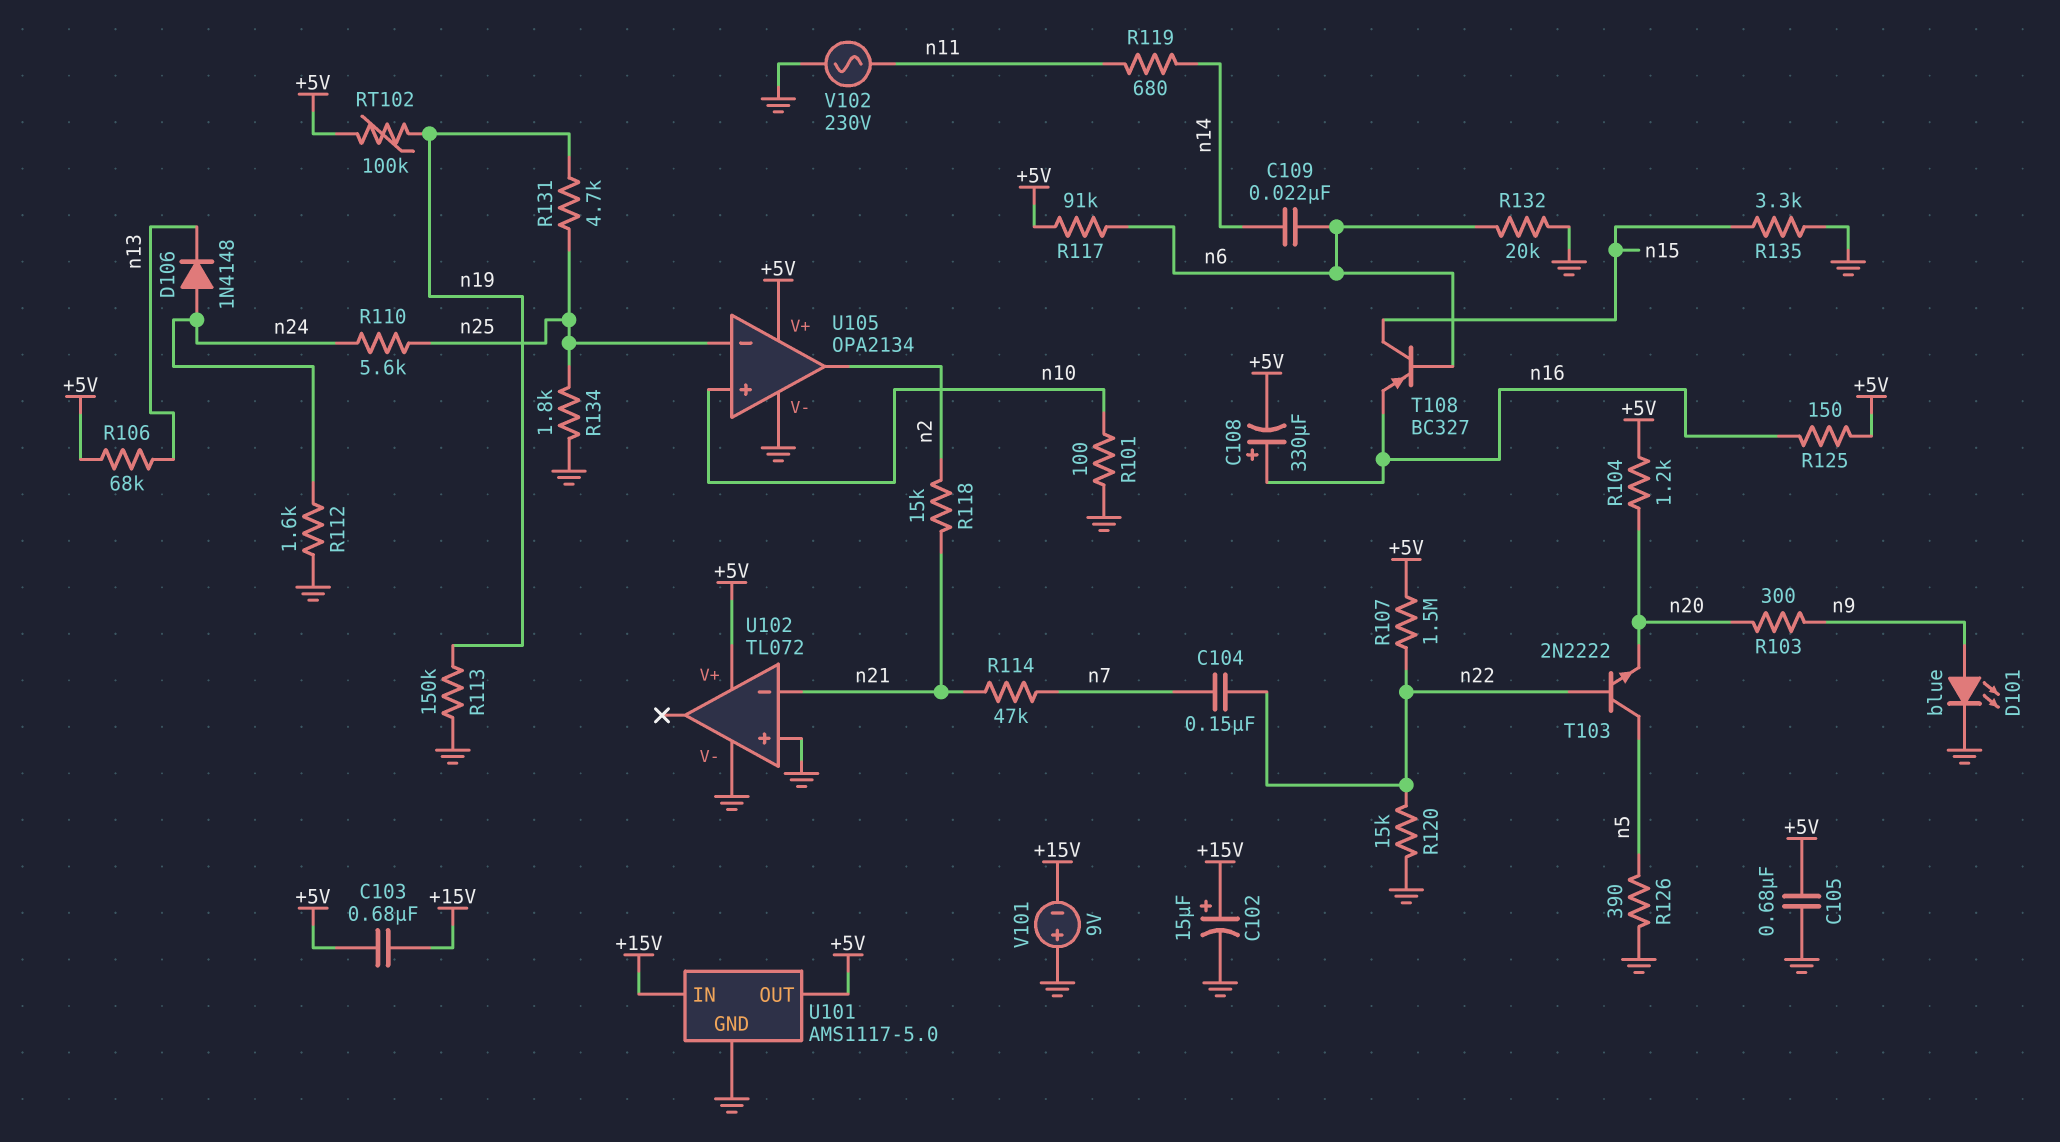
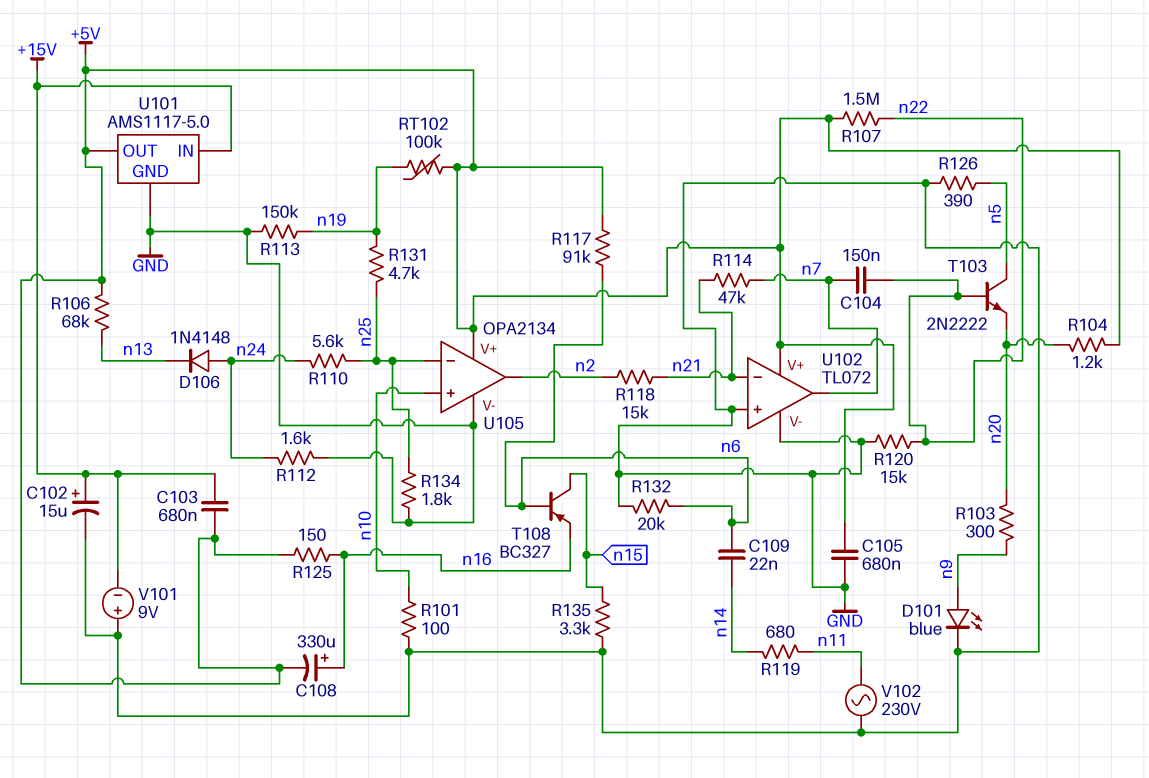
U102 pin out: none -> n7

